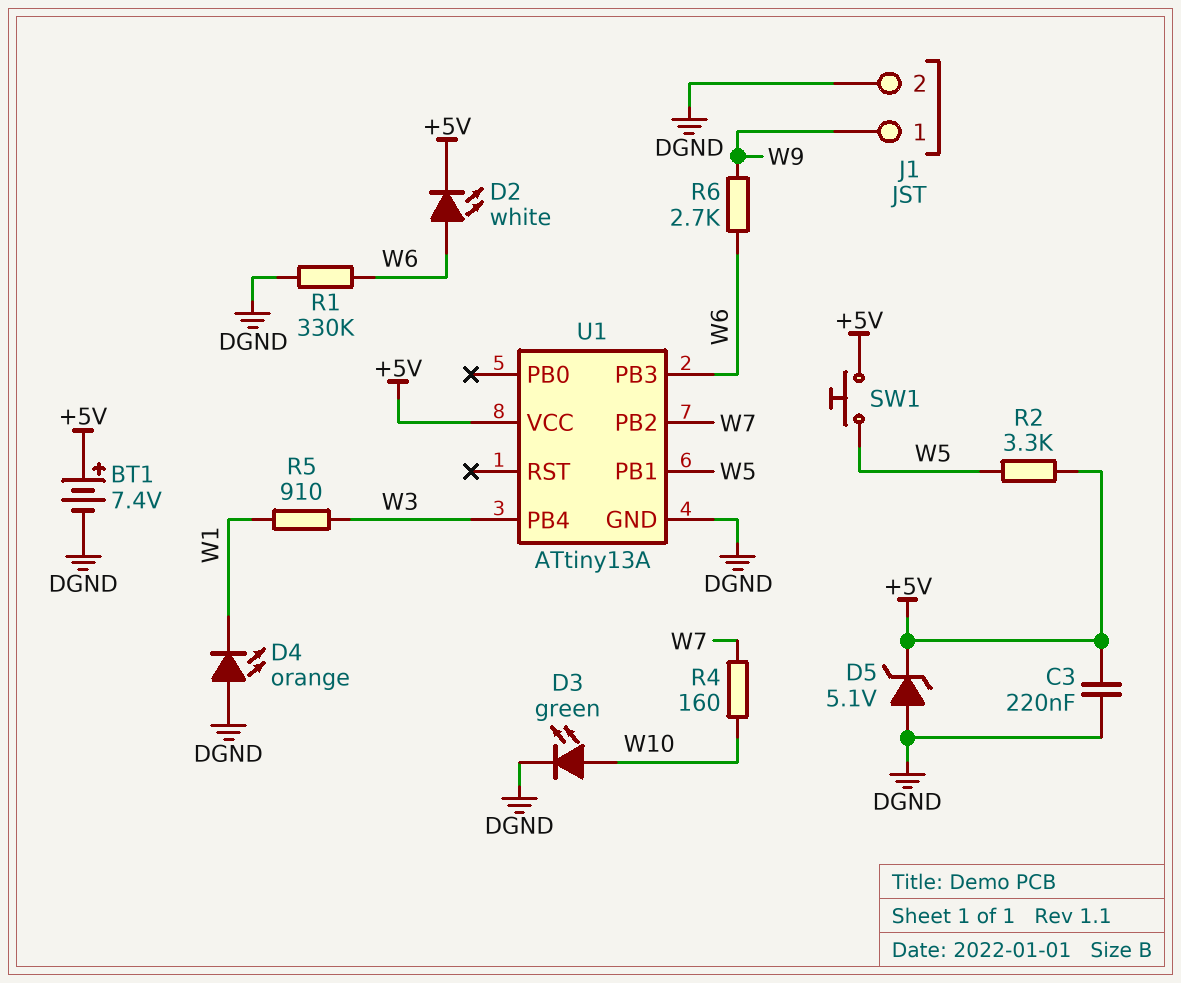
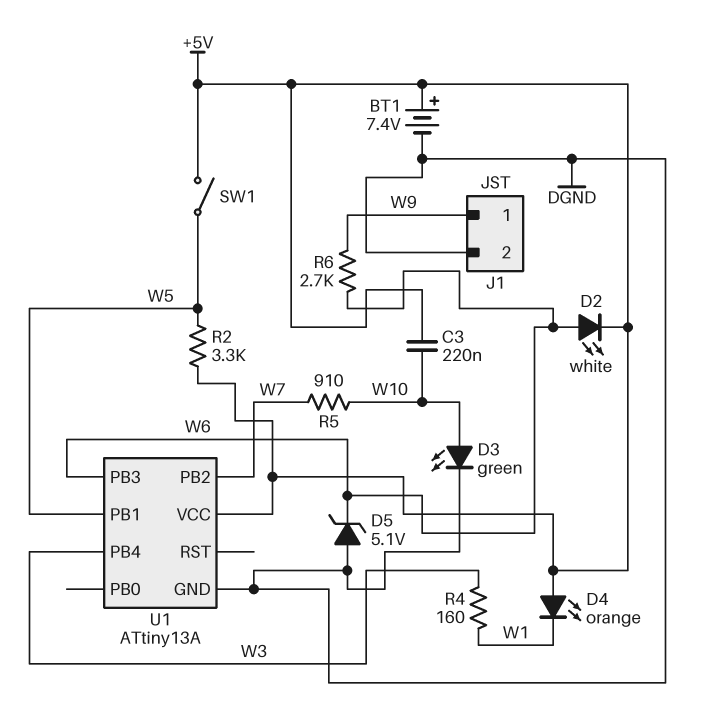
C3: 220nF (+5V, DGND) -> 220nF (+5V, W10)
D4: LED orange (A DGND, K W1) -> LED orange (A +5V, K W1)
D5: zener 5.1V (A DGND, K +5V) -> zener 5.1V (A DGND, K W6)
R1: 330k (DGND, W6) -> none
R4: 160 (W7, W10) -> 160 (W1, W3)
R5: 910 (W1, W3) -> 910 (W7, W10)
SW1: button (+5V, W5) -> switch (+5V, W5)

